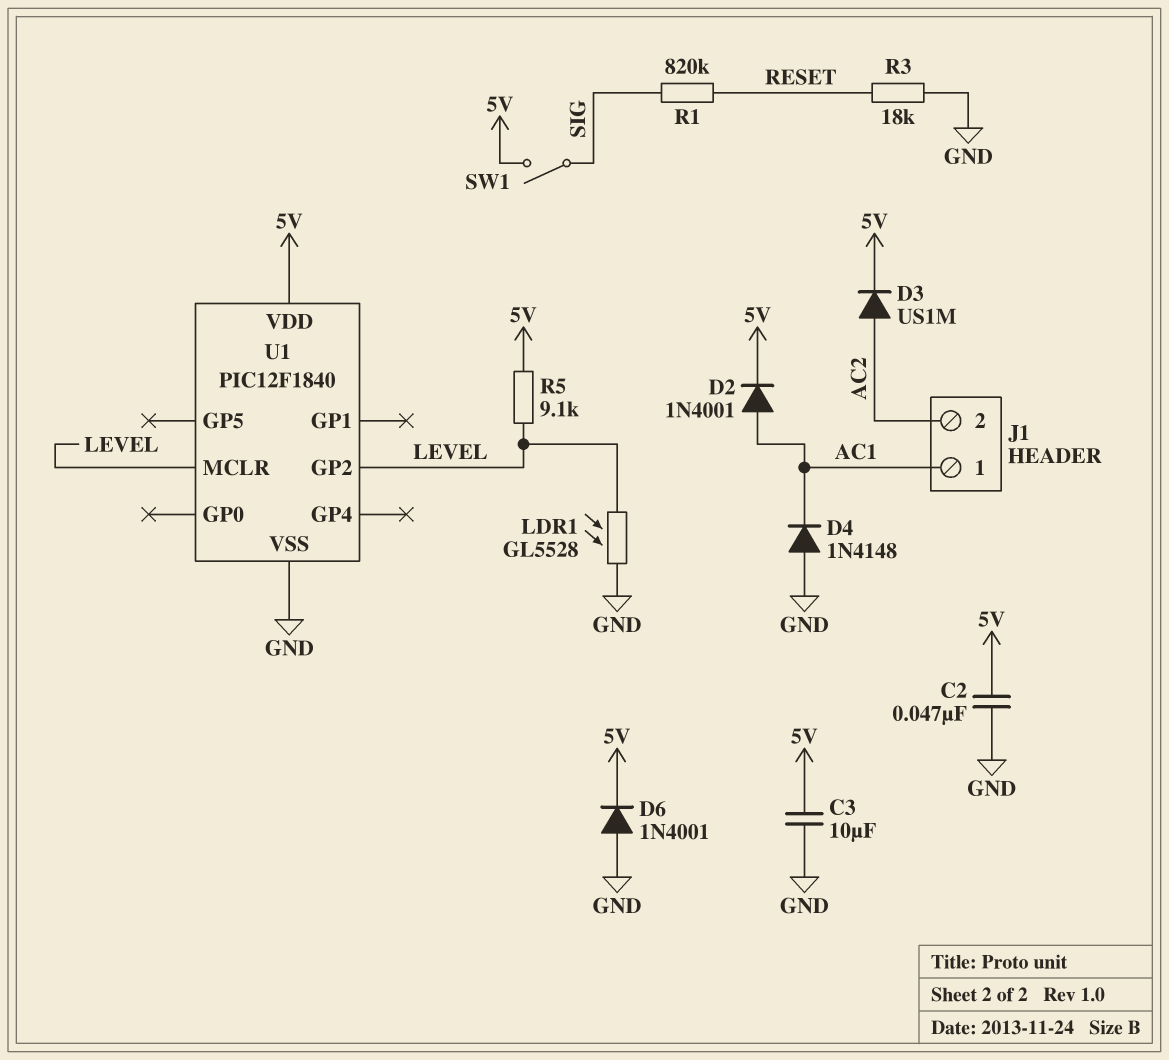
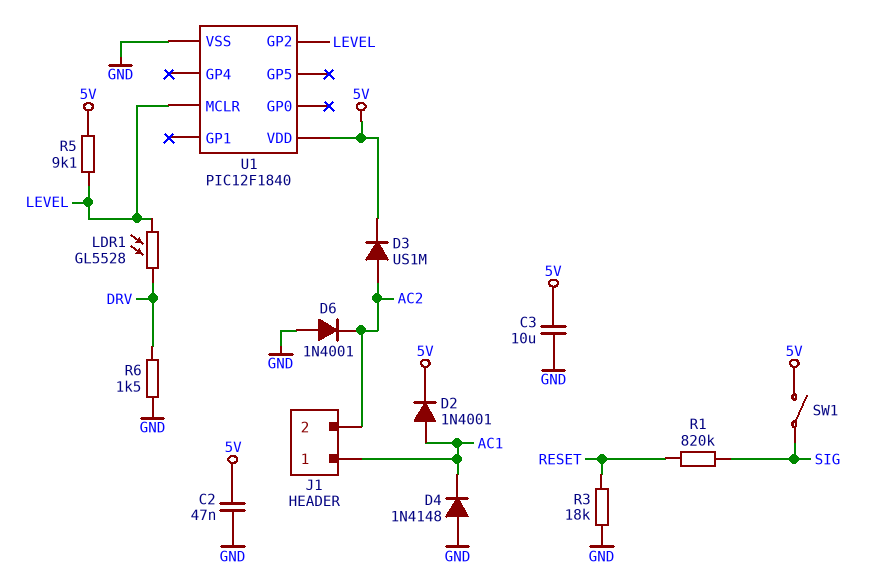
D6: diode 1N4001 (A GND, K 5V) -> diode 1N4001 (A GND, K AC2)
LDR1: GL5528 (GND, LEVEL) -> GL5528 (DRV, LEVEL)
R6: none -> 1.5k (DRV, GND)

